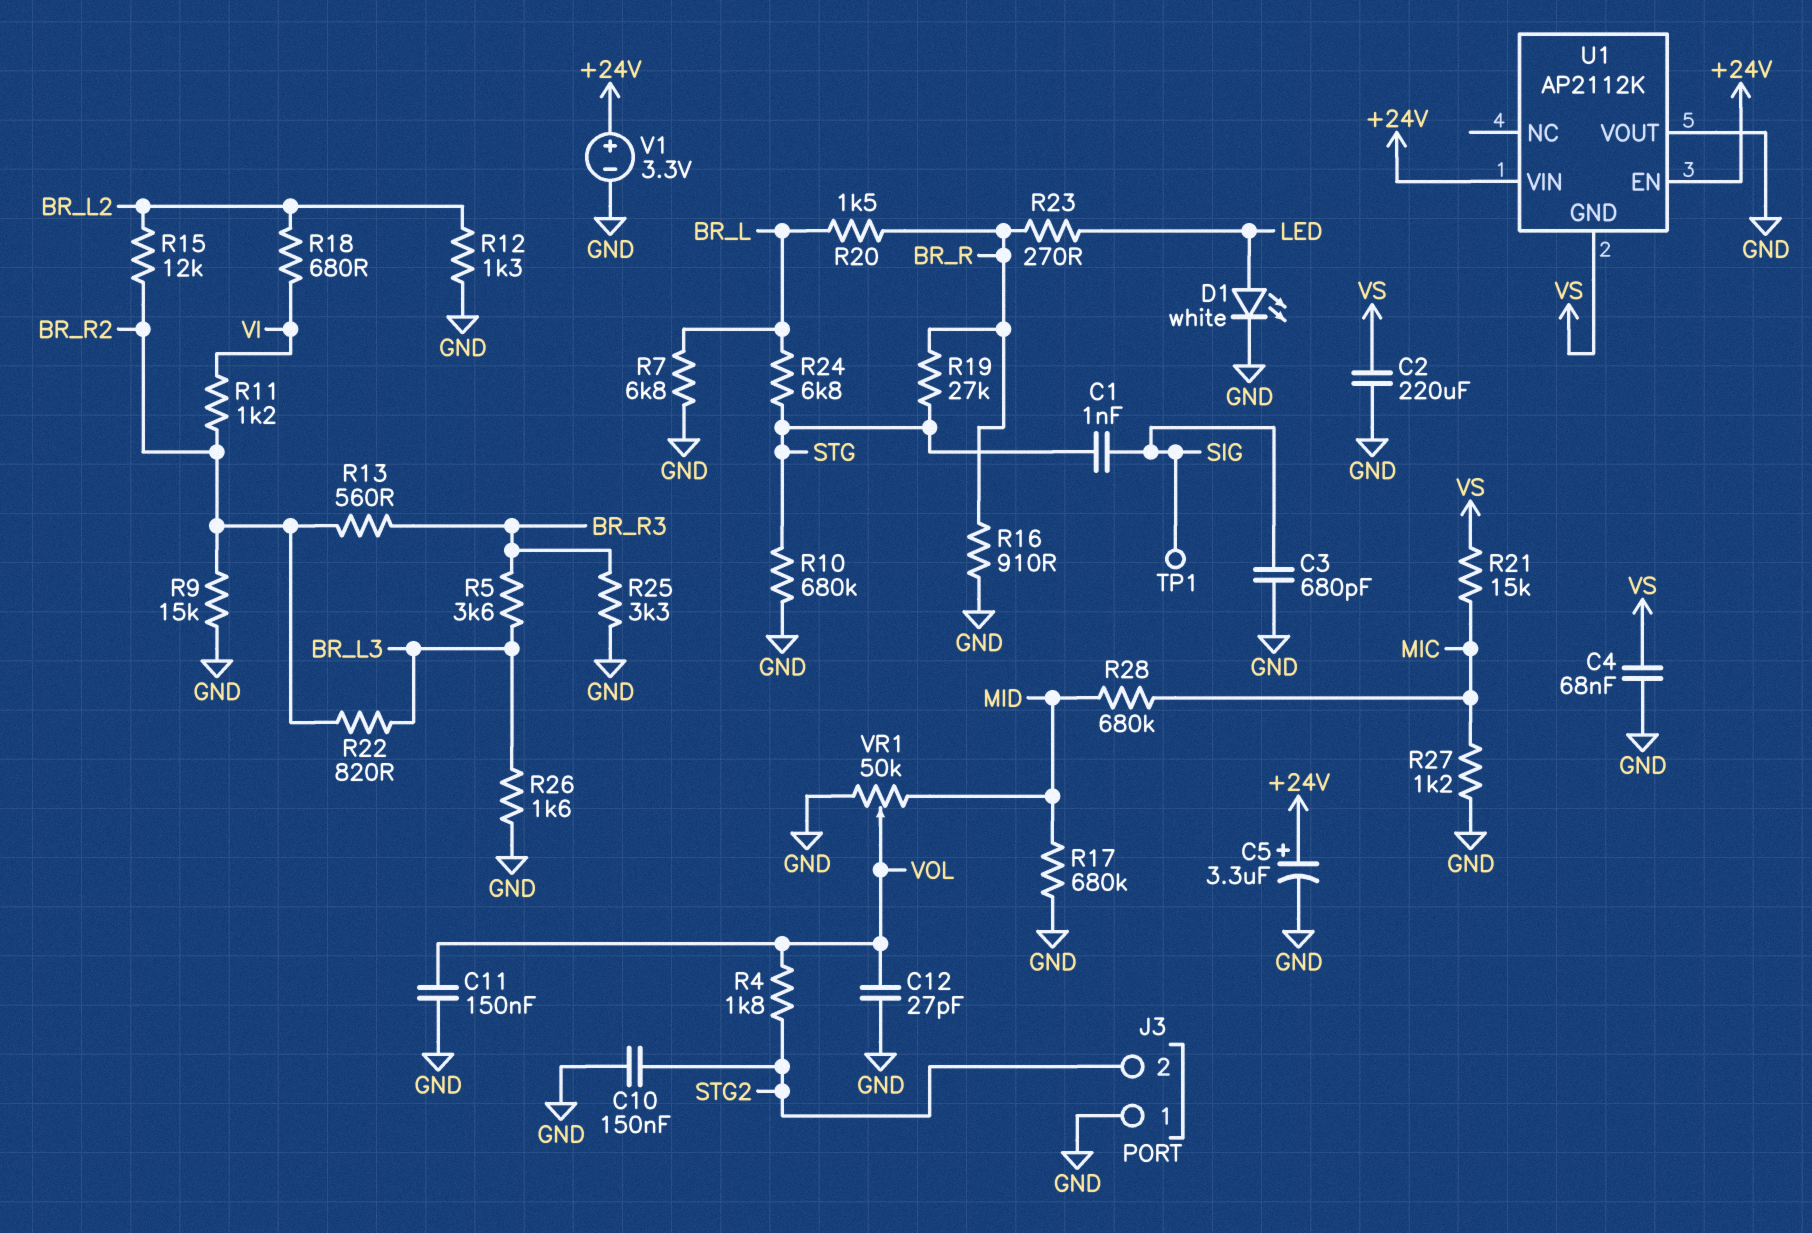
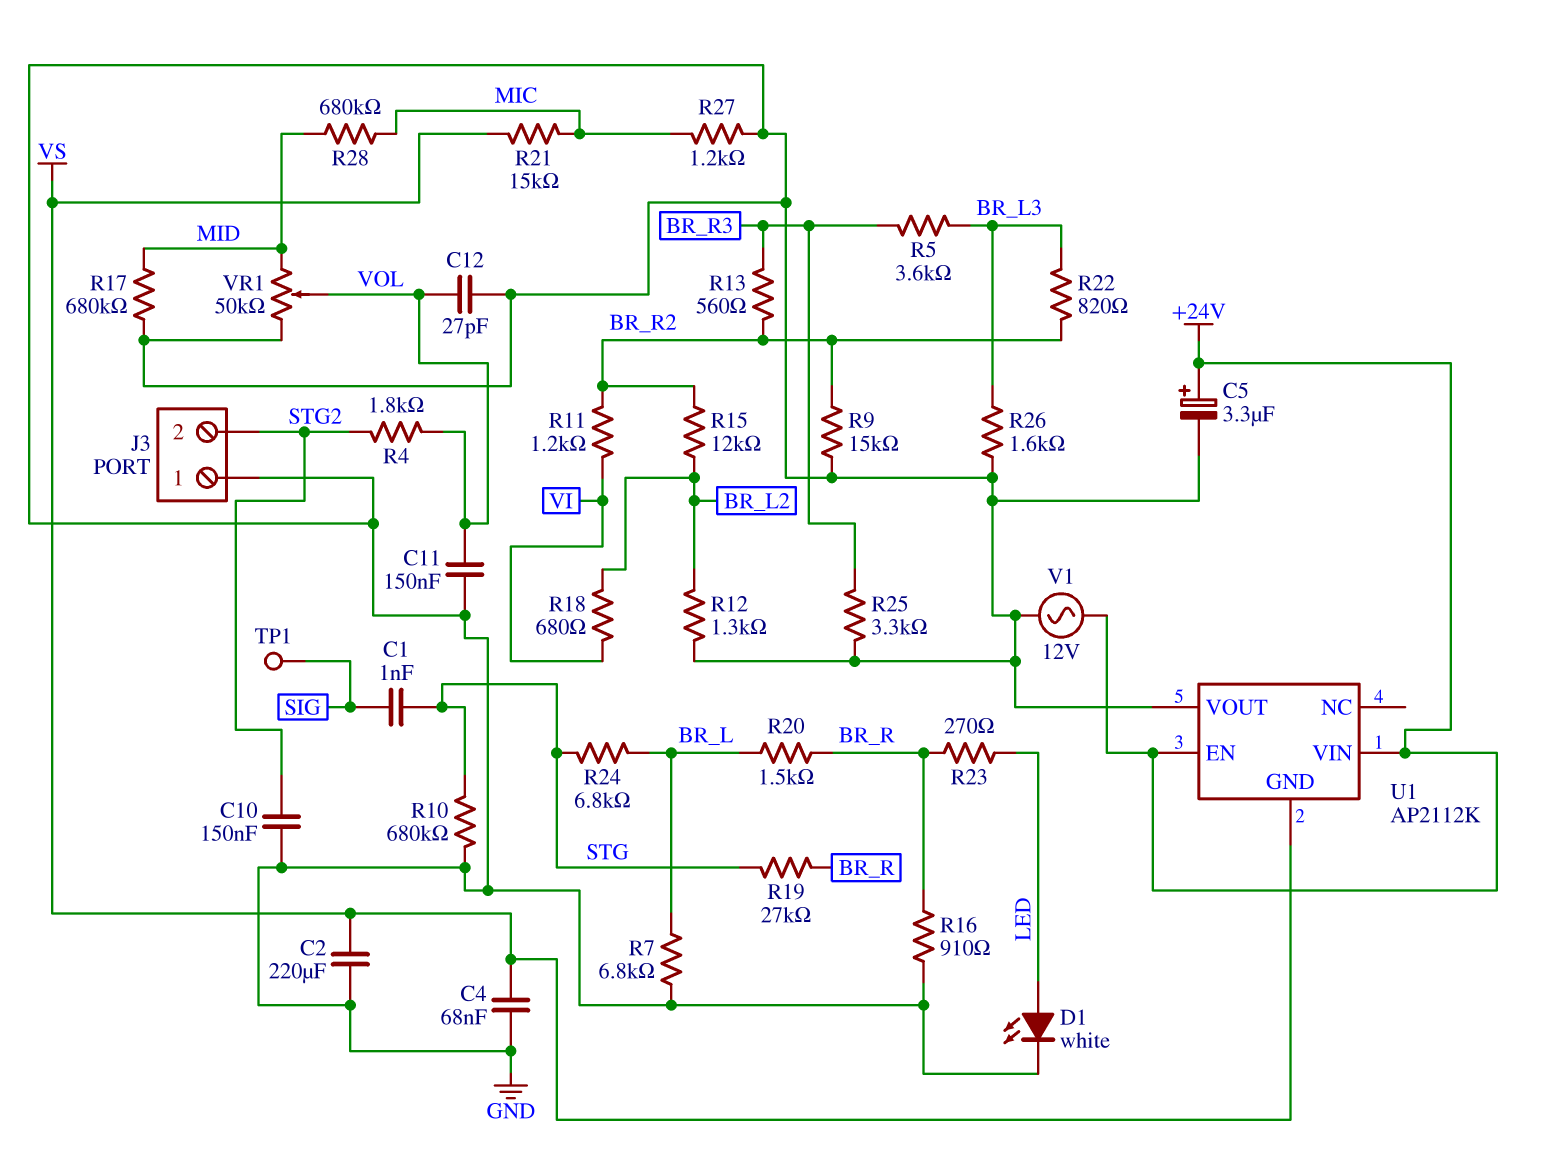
C3: 680pF (GND, SIG) -> none
V1: 3.3V (plus +24V, minus GND) -> AC 12V (+24V, GND)

